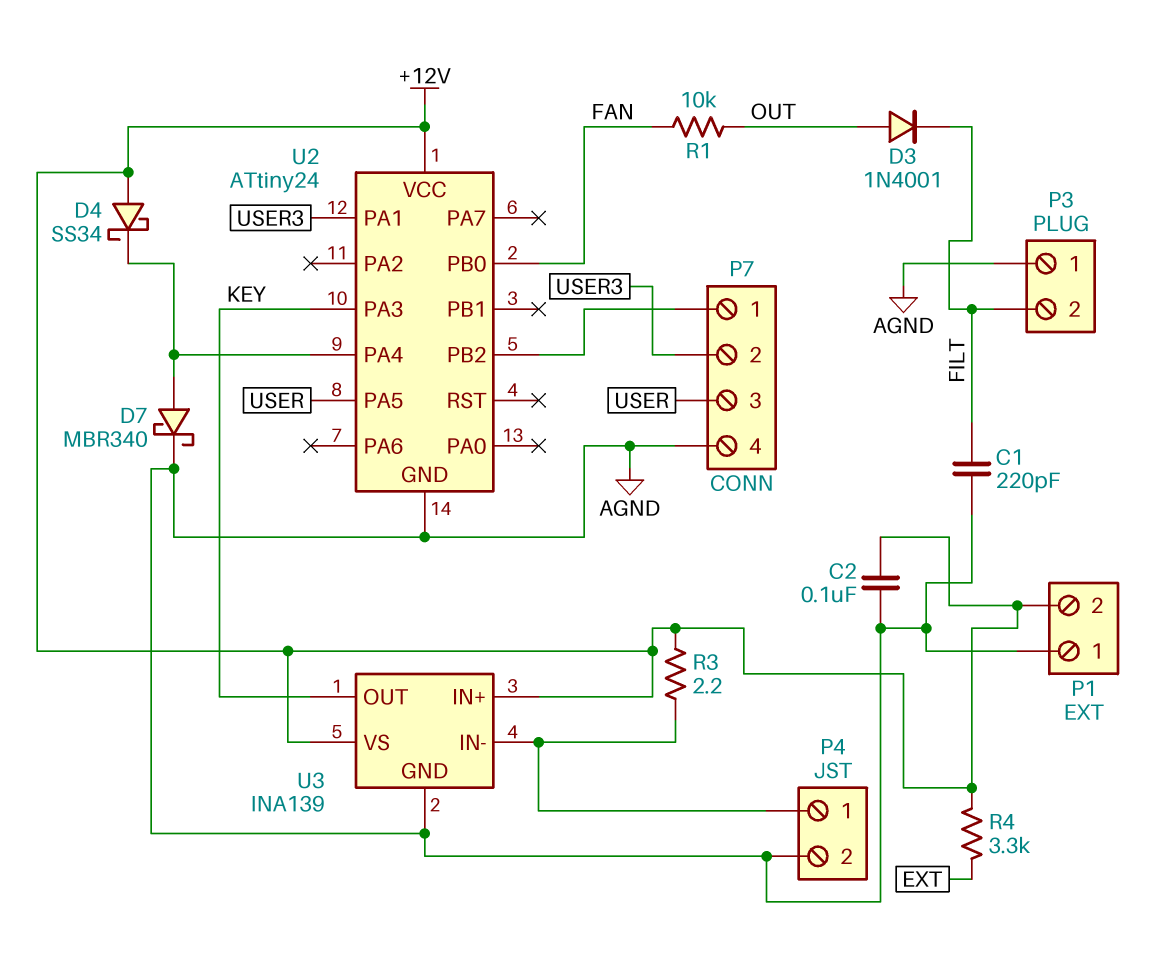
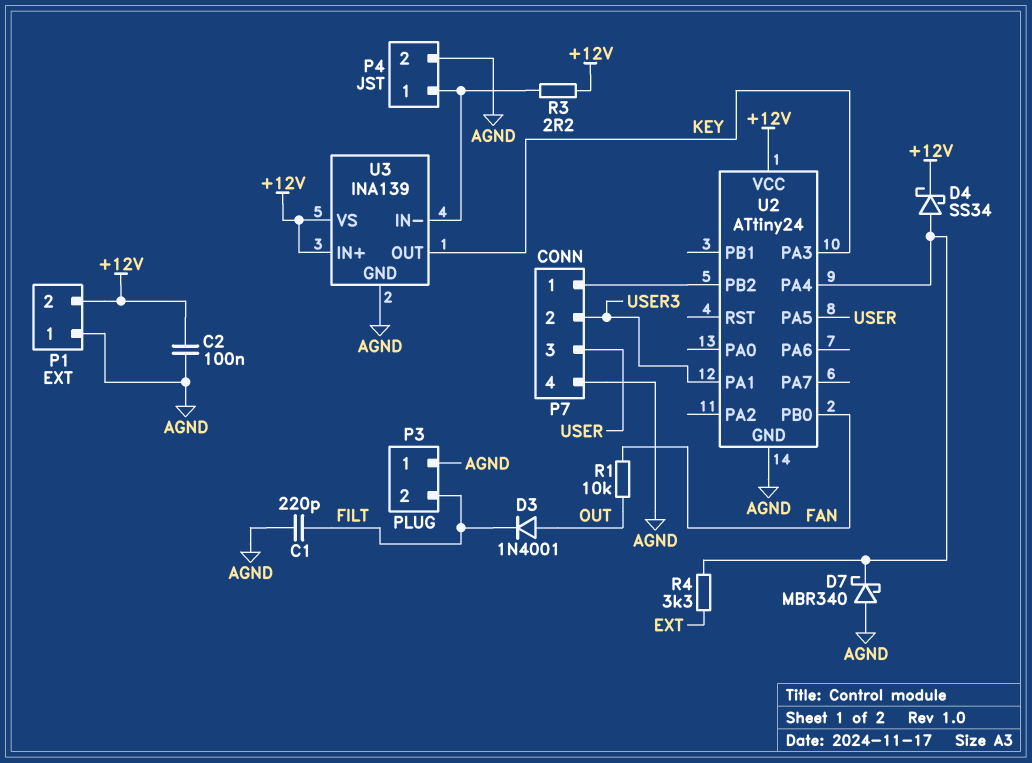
D4: schottky SS34 (A +12V, K U2/PA4) -> schottky SS34 (A U2/PA4, K +12V)
D7: schottky MBR340 (A U2/PA4, K AGND) -> schottky MBR340 (A AGND, K U2/PA4)
R4: 3.3k (+12V, EXT) -> 3.3k (EXT, U2/PA4)

